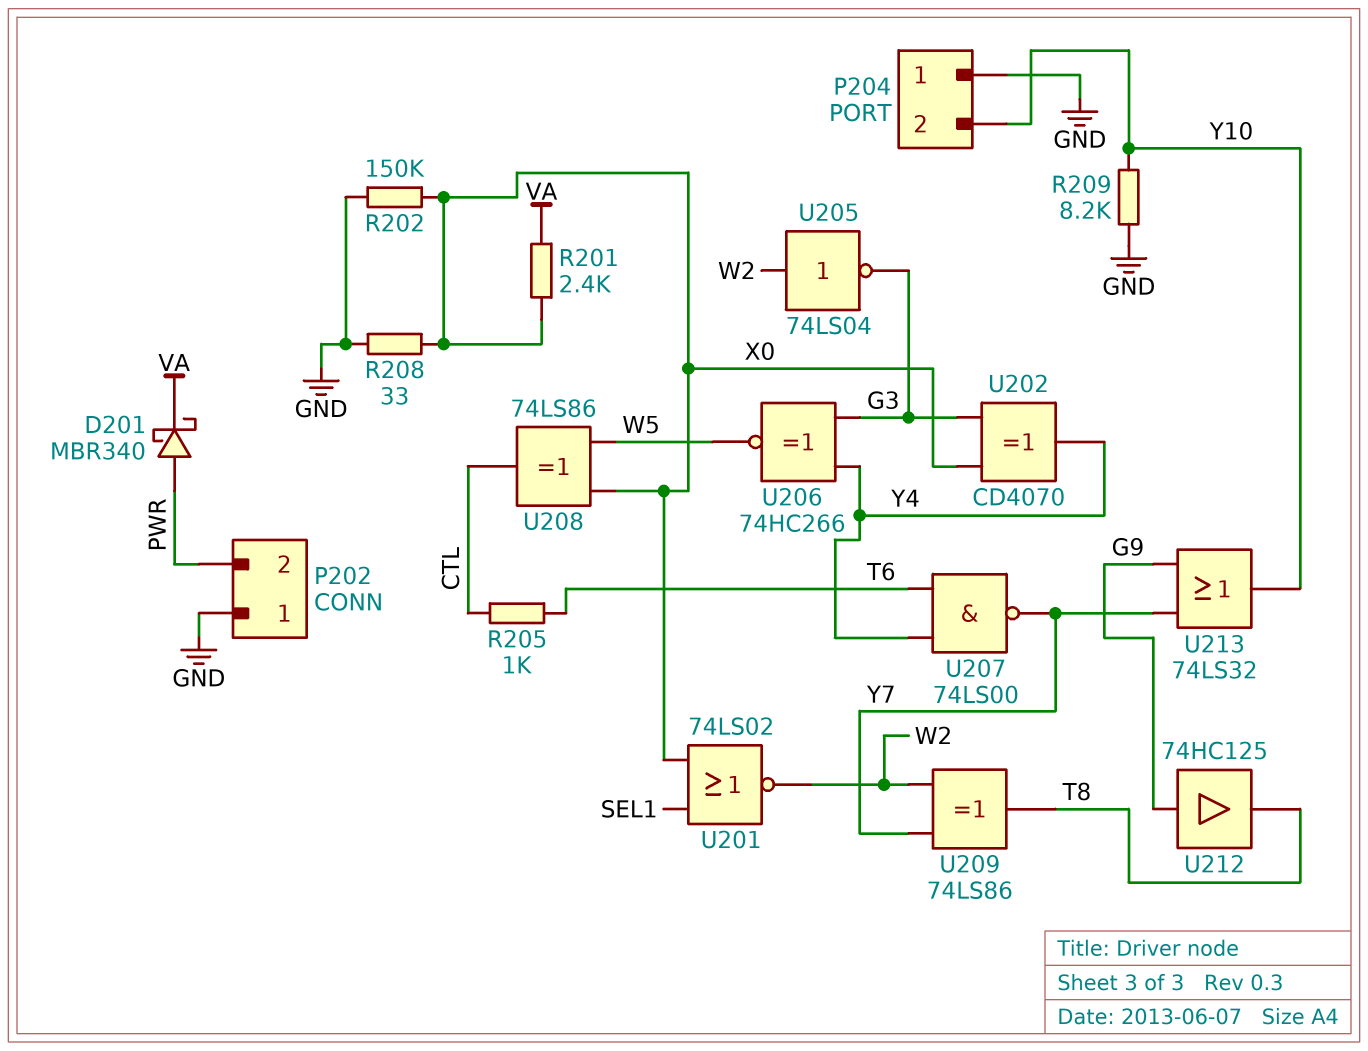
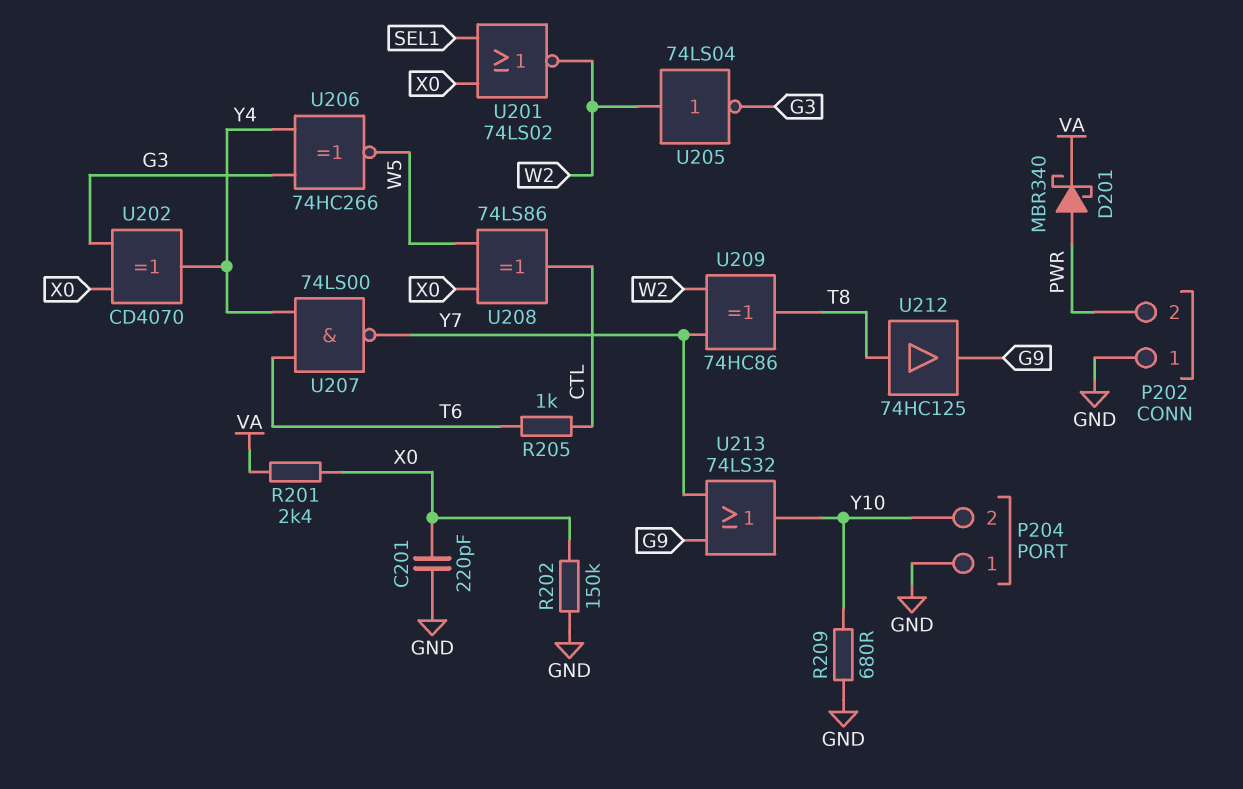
C201: none -> 220pF (GND, X0)
R208: 33 (GND, X0) -> none
R209: 8.2k (GND, Y10) -> 680 (GND, Y10)
U209: XOR 74LS86 (in W2, in Y7, out T8) -> XOR 74HC86 (in W2, in Y7, out T8)
U212: buffer 74HC125 (in G9, out T8) -> buffer 74HC125 (in T8, out G9)

